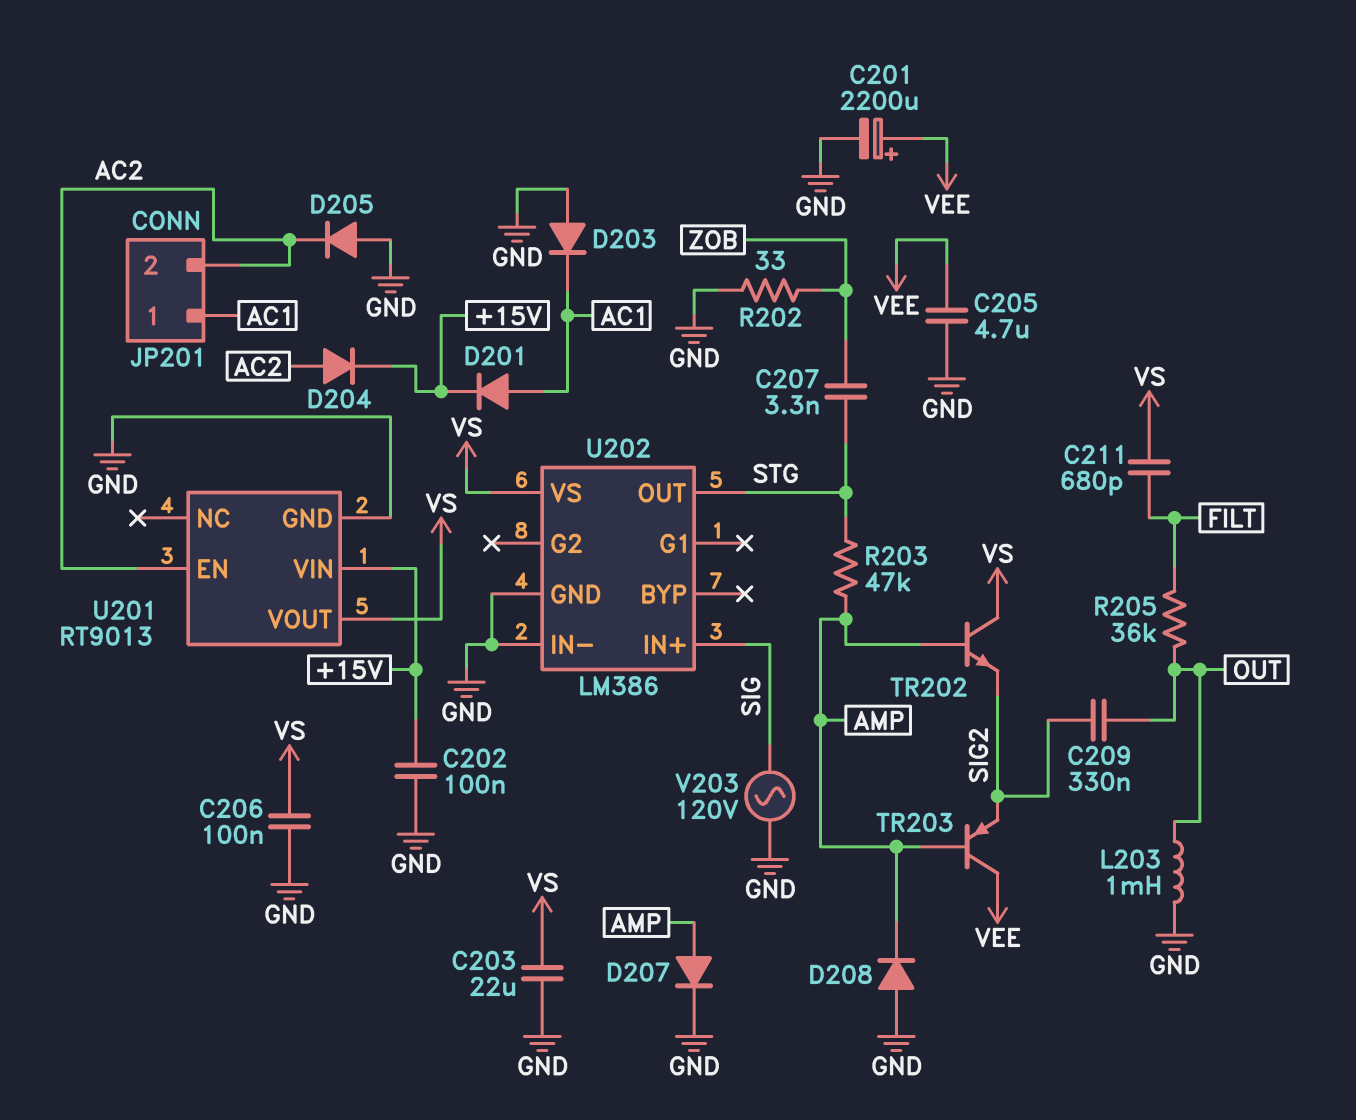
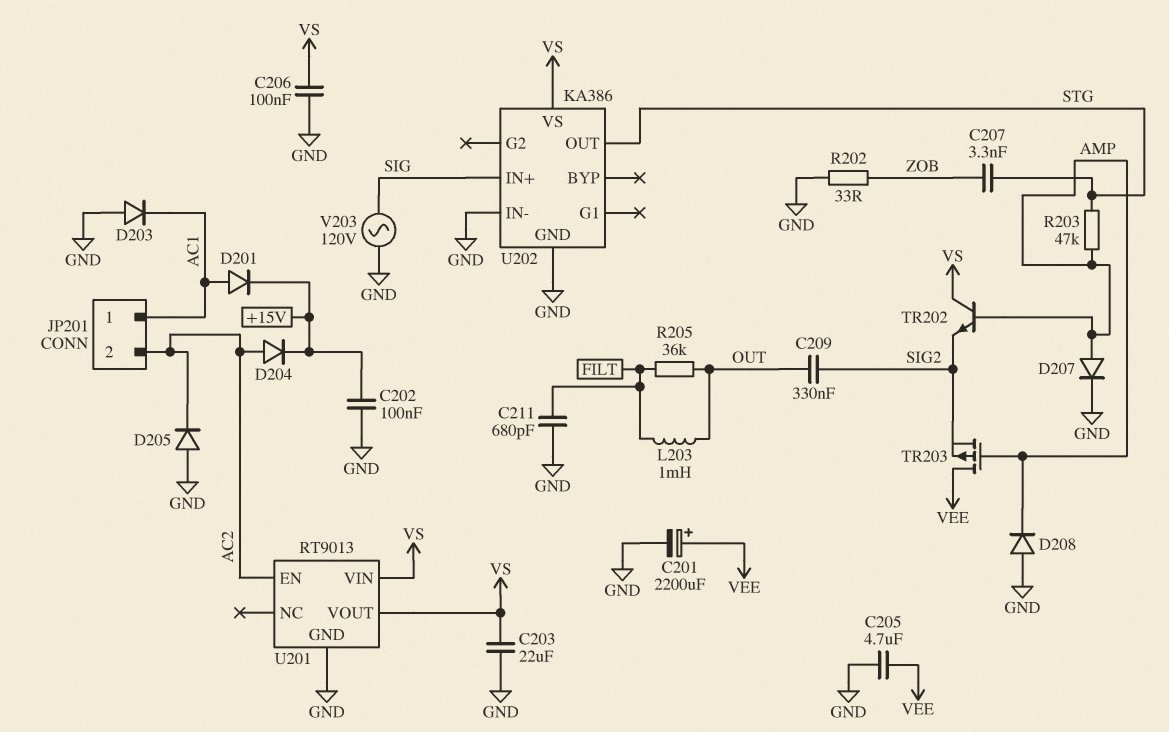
C211: 680pF (FILT, VS) -> 680pF (FILT, GND)
L203: 1mH (GND, OUT) -> 1mH (FILT, OUT)
TR203: PNP (B AMP, C VEE, E SIG2) -> PMOS (G AMP, D VEE, S SIG2)
U201 pin VIN: +15V -> VS
U202: LM386 -> KA386

